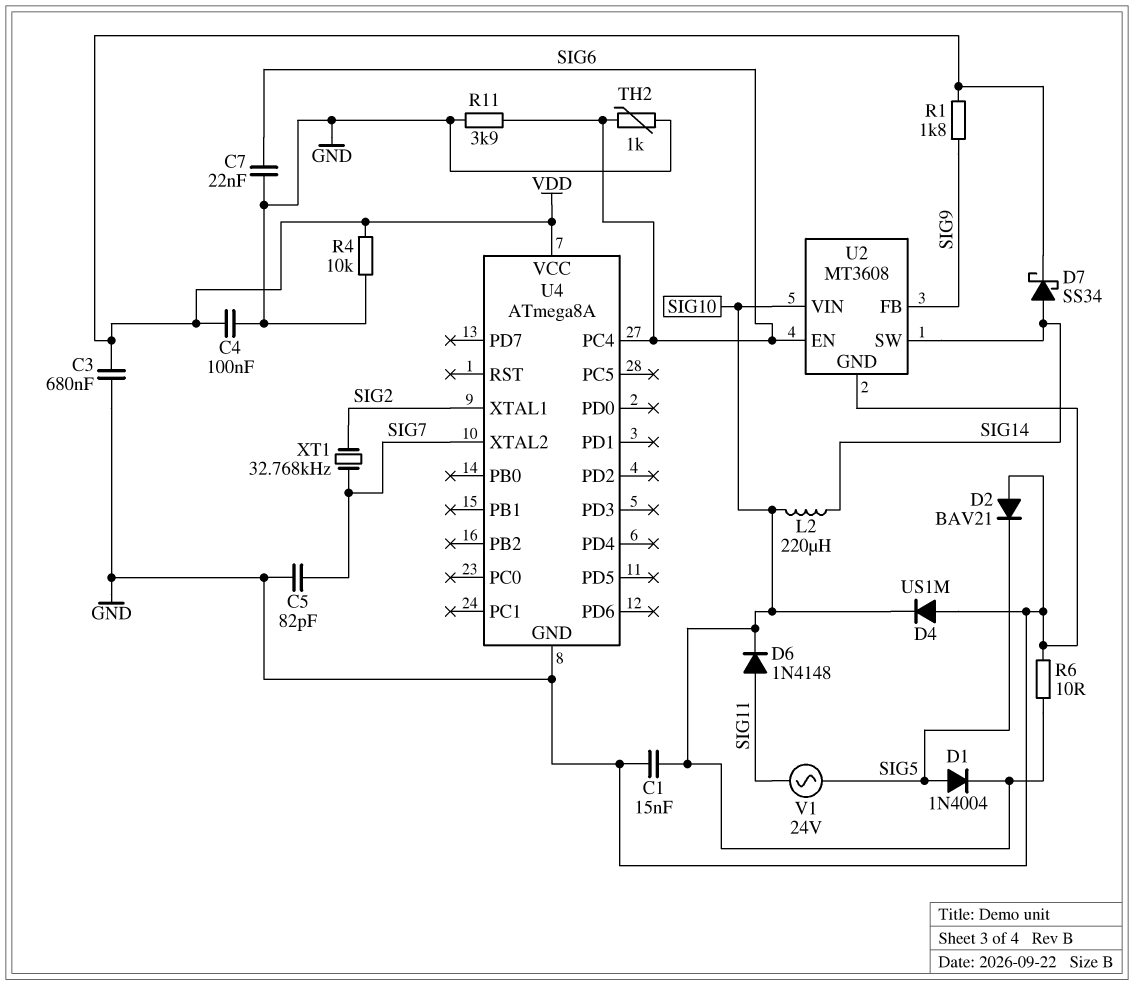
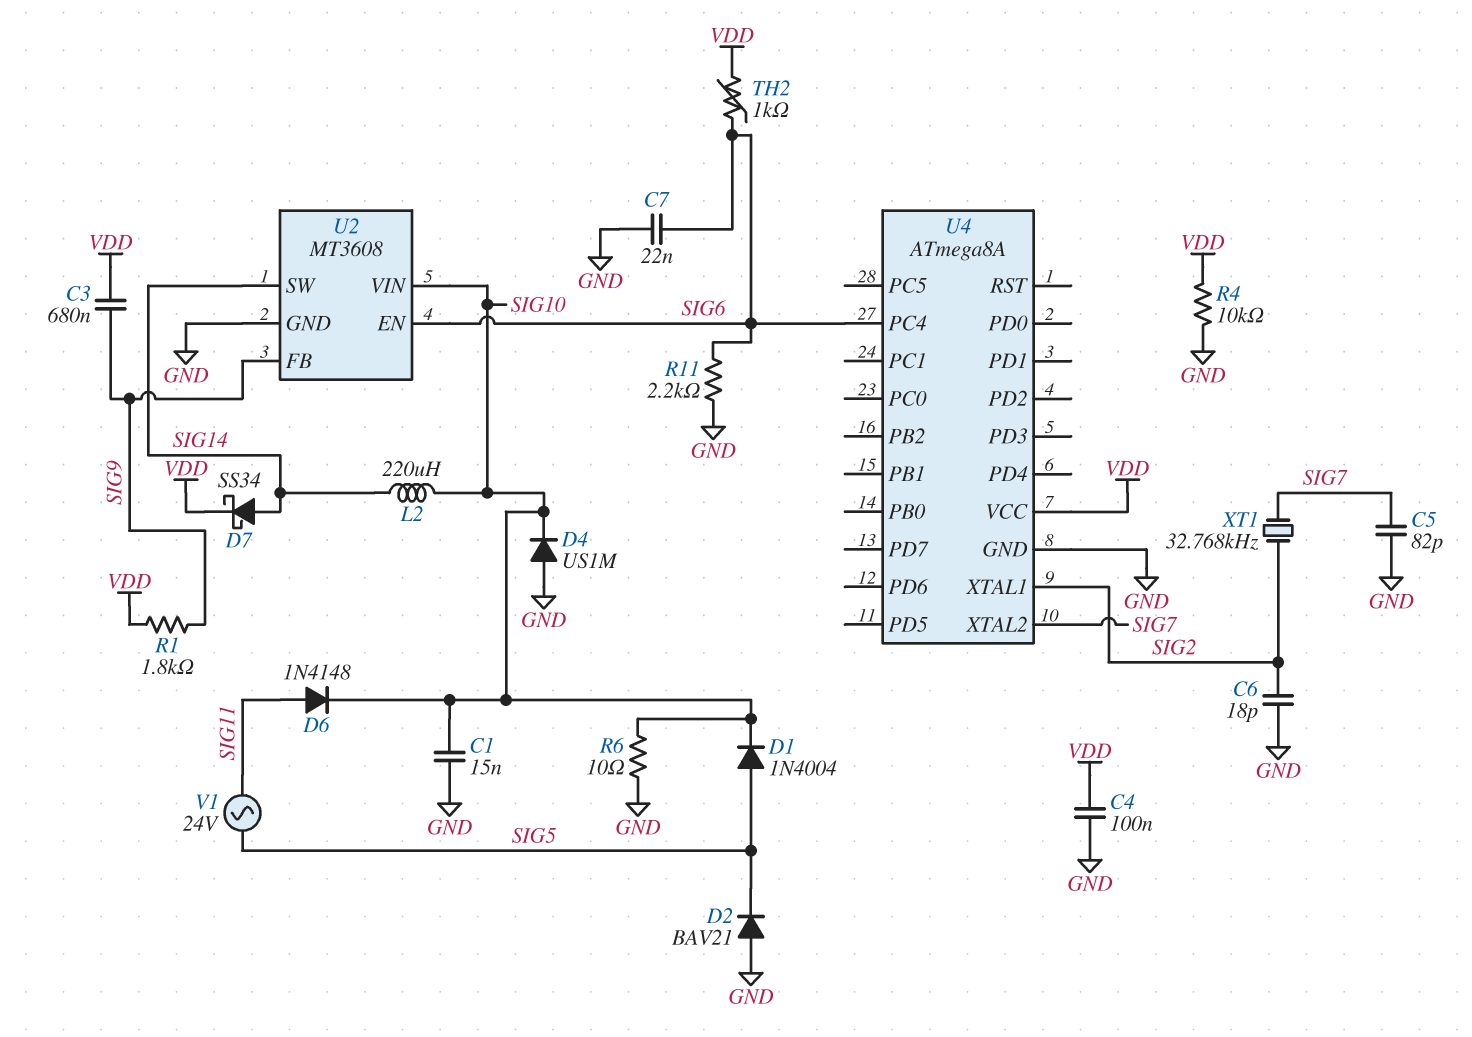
C3: 680nF (GND, VDD) -> 680nF (SIG9, VDD)
C6: none -> 18pF (GND, SIG2)
R11: 3.9k (GND, SIG6) -> 2.2k (GND, SIG6)
TH2: 1k (GND, SIG6) -> 1k (SIG6, VDD)

